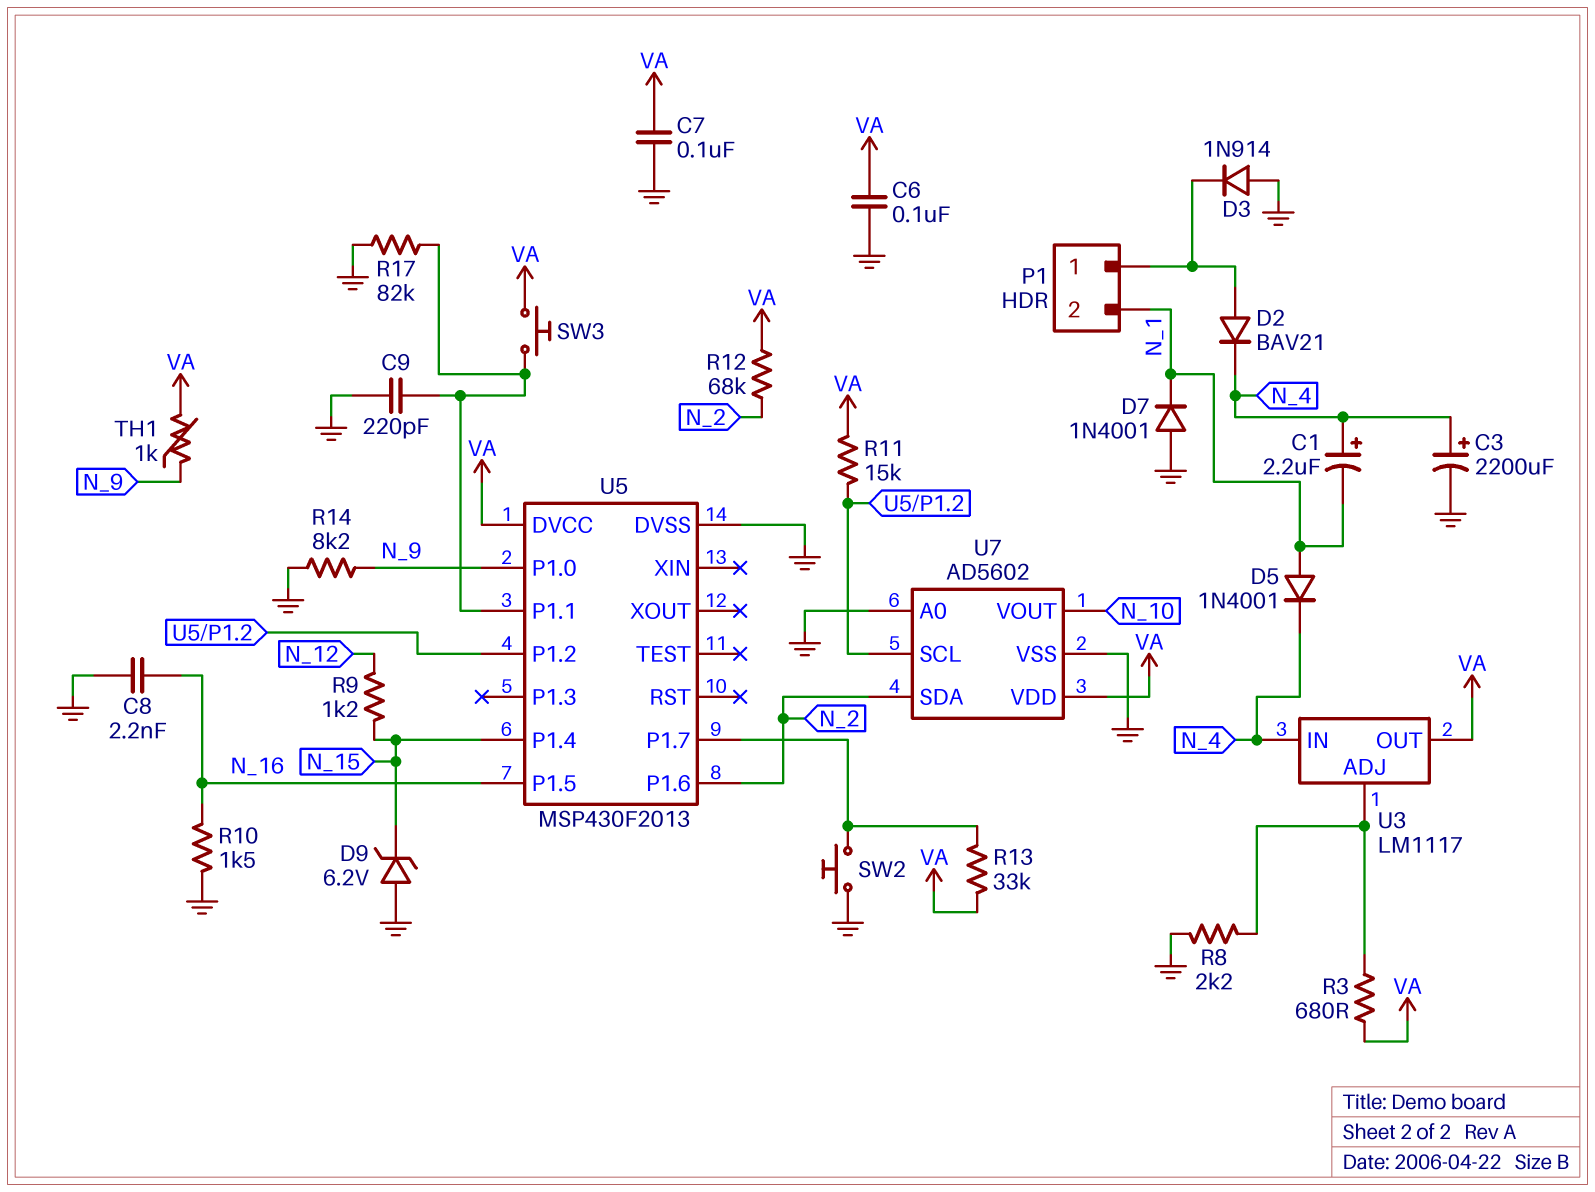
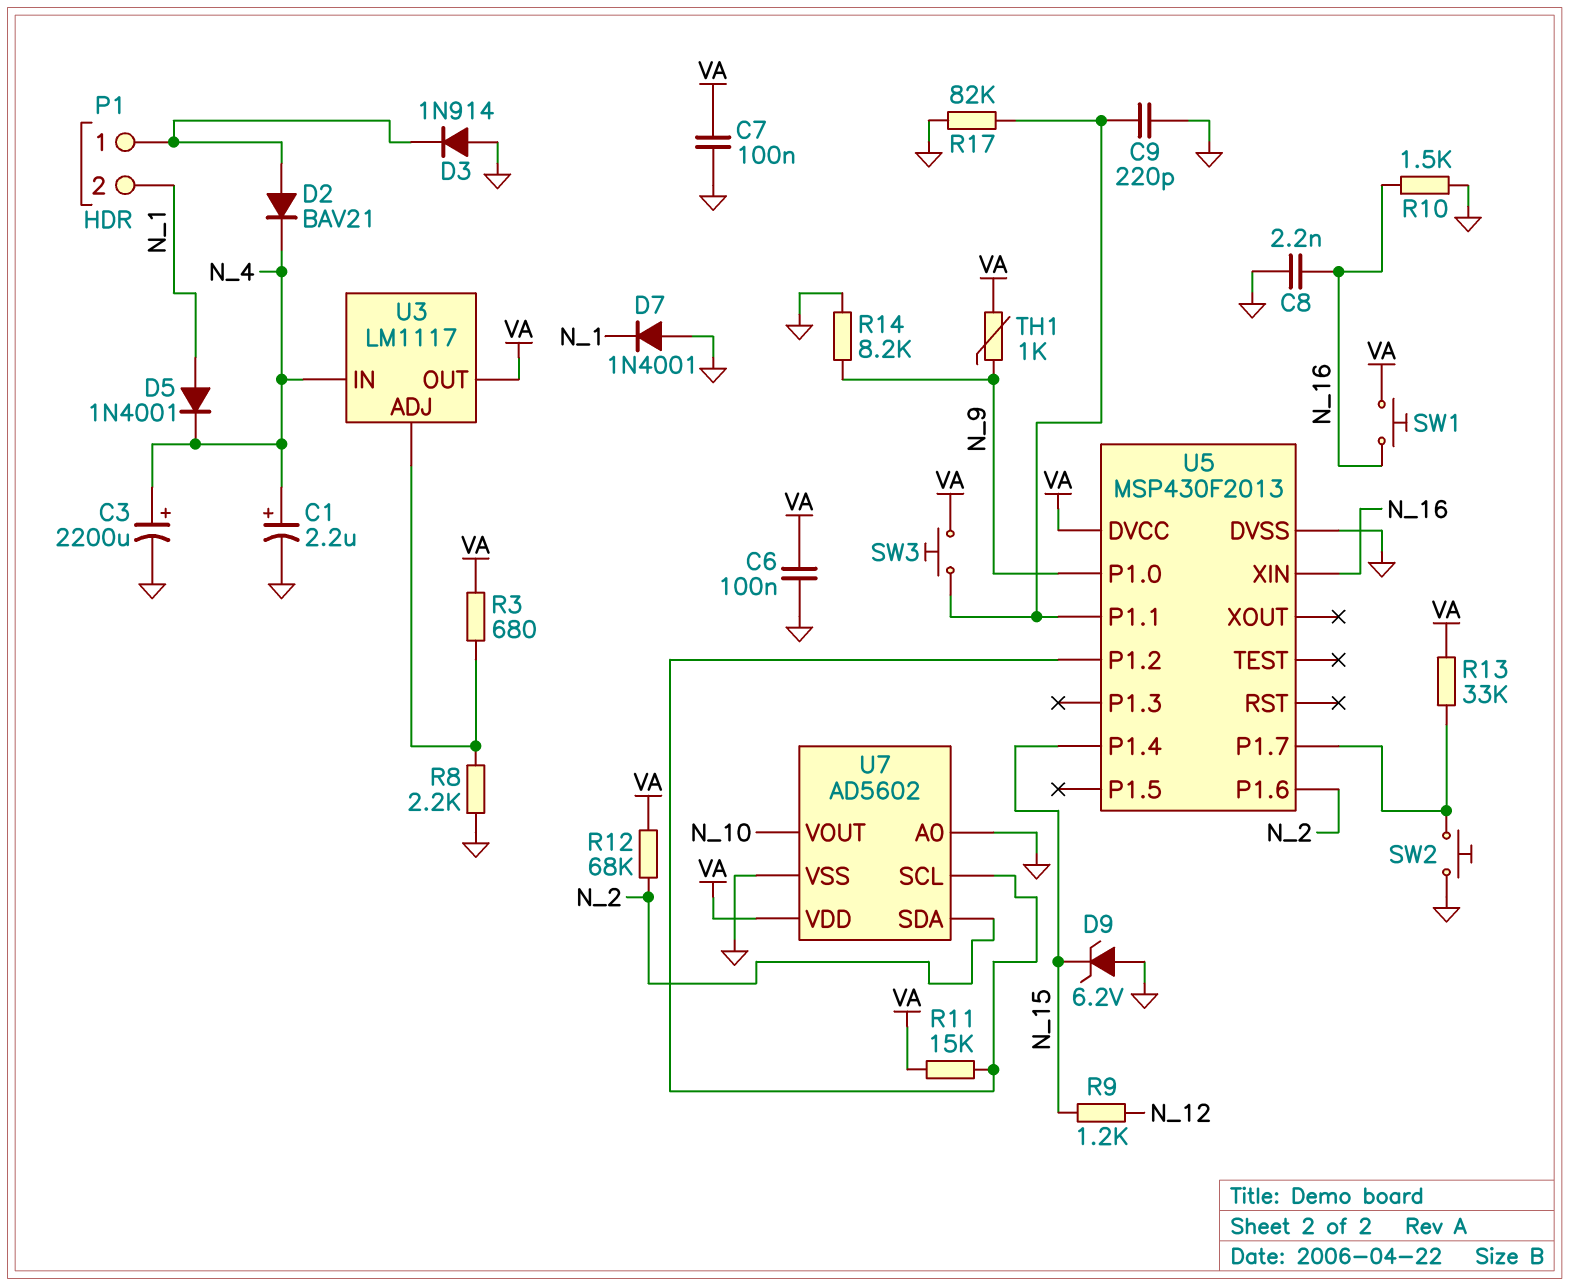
C1: 2.2uF (plus N_4, minus N_1) -> 2.2uF (plus N_4, minus GND)
SW1: none -> button (N_16, VA)
U5 pin P1.5: N_16 -> none
U5 pin XIN: none -> N_16

